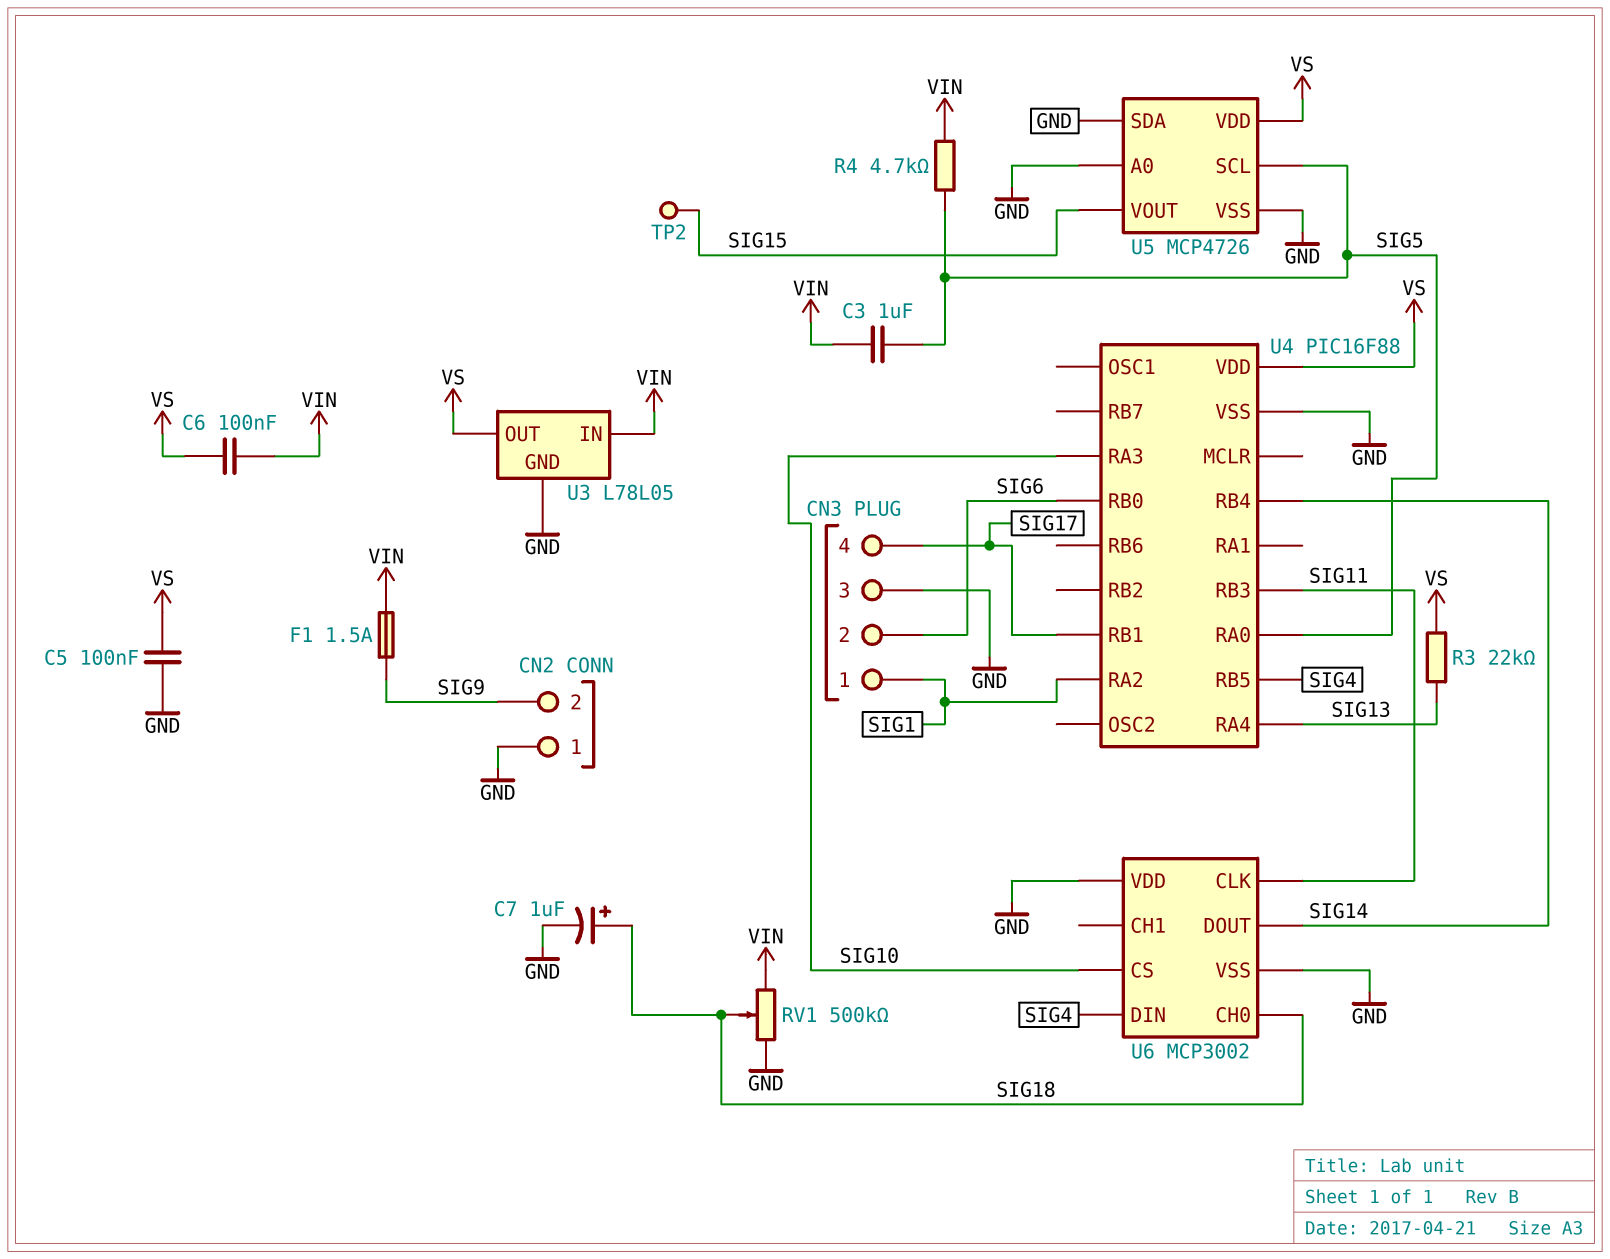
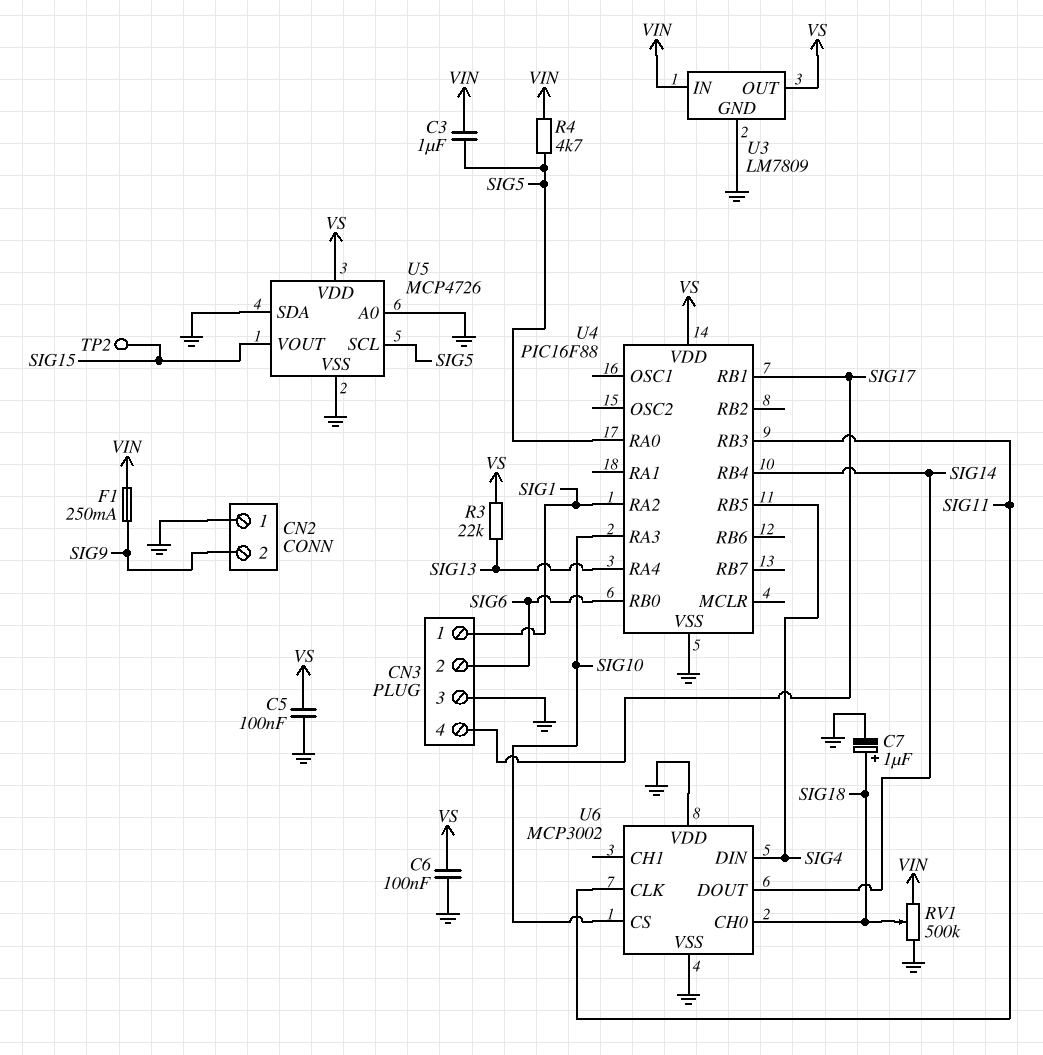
C6: 100nF (VIN, VS) -> 100nF (GND, VS)
F1: 1.5A (SIG9, VIN) -> 250mA (SIG9, VIN)
U3: L78L05 -> LM7809

